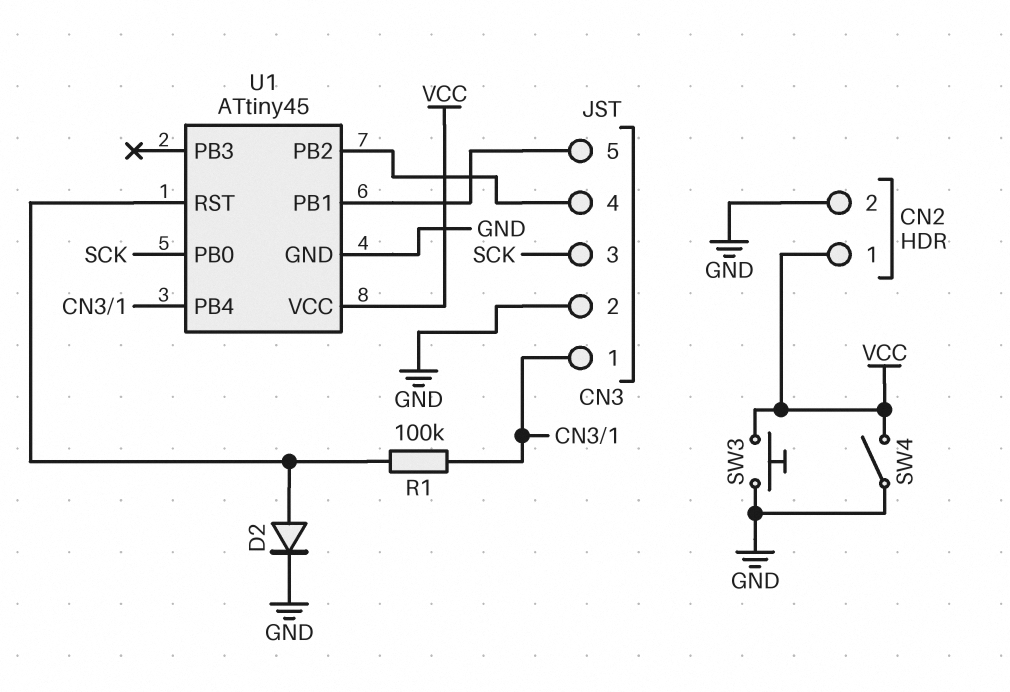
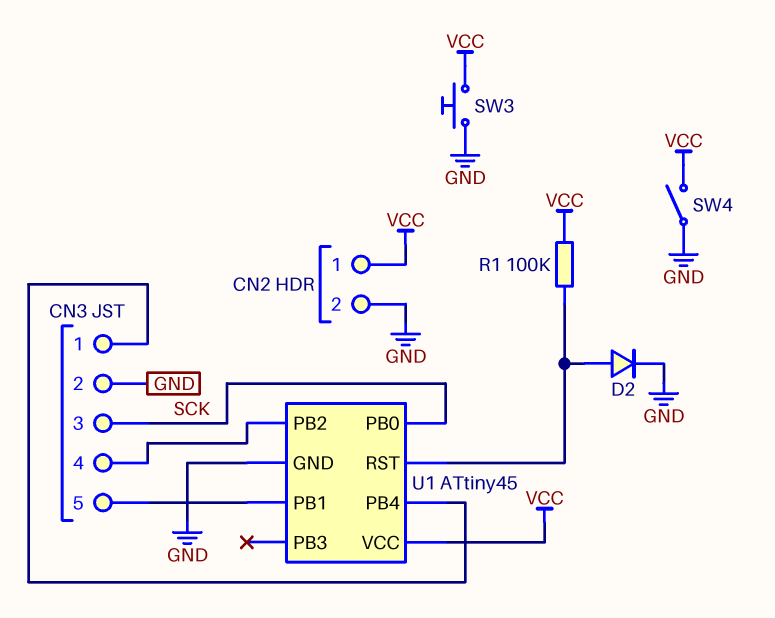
R1: 100k (CN3/1, U1/RST) -> 100k (U1/RST, VCC)

